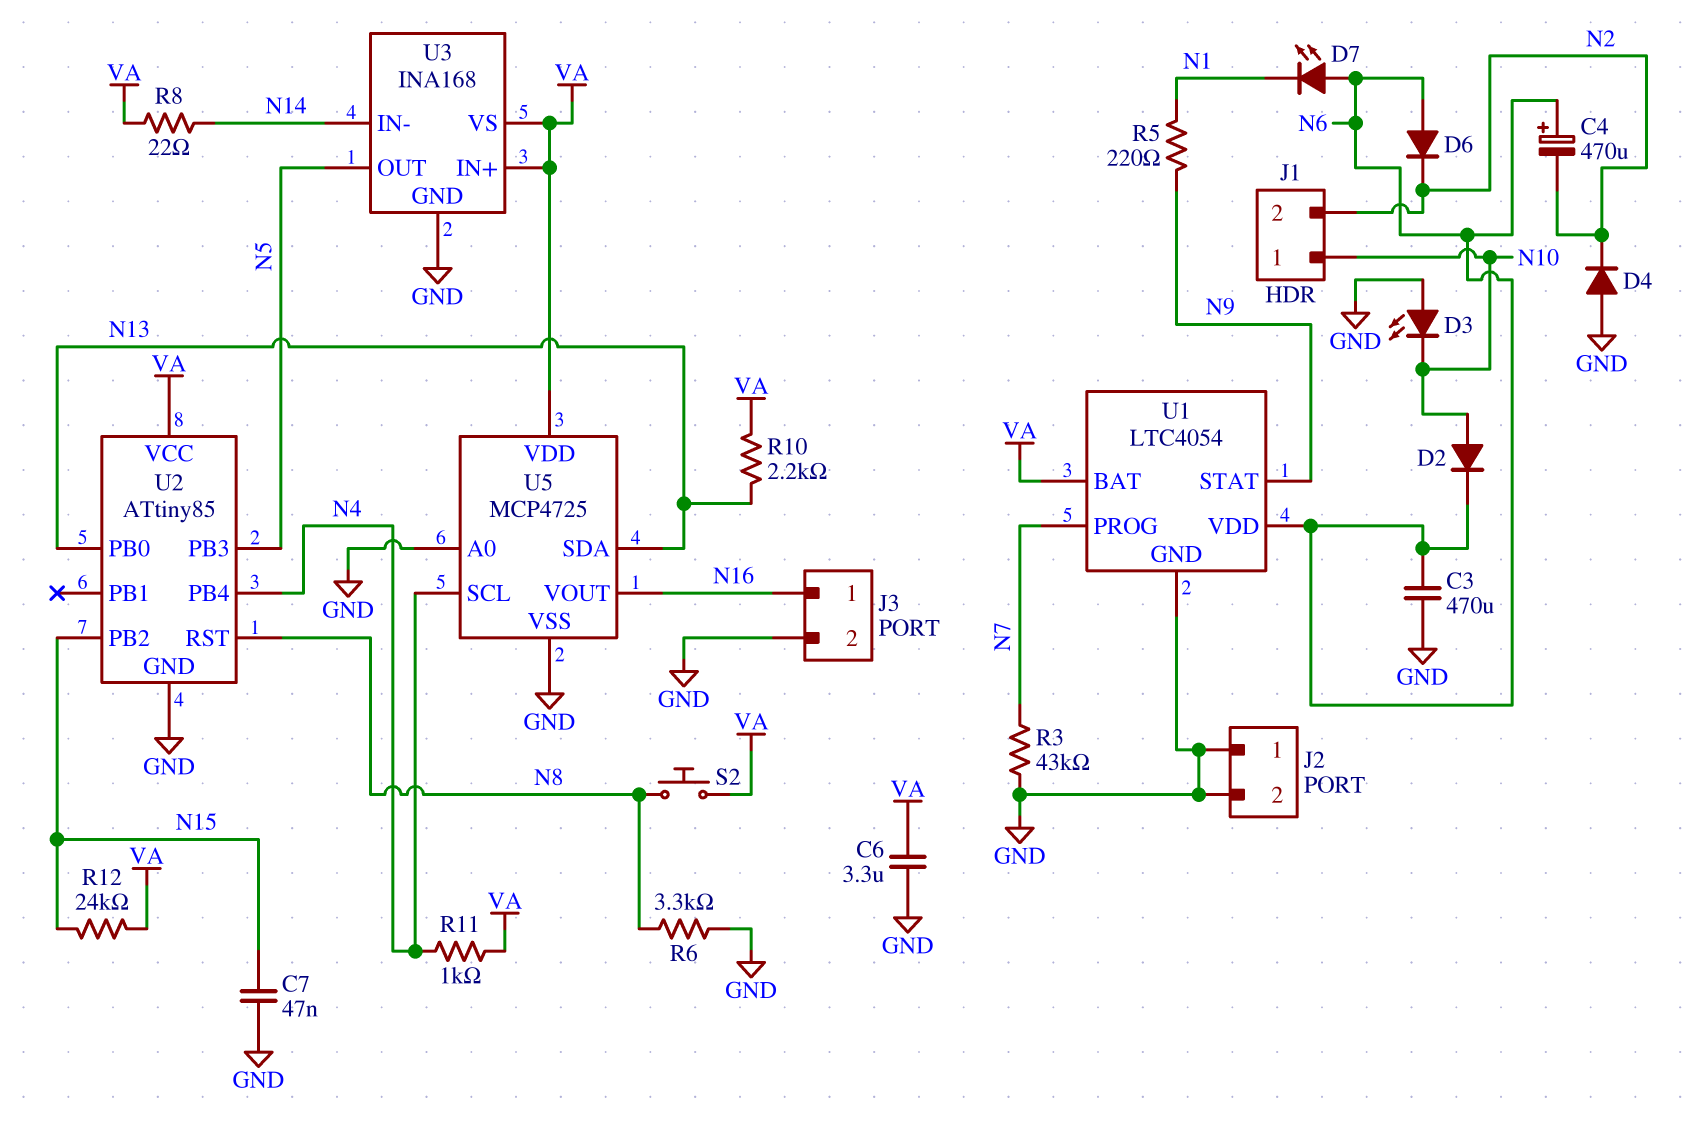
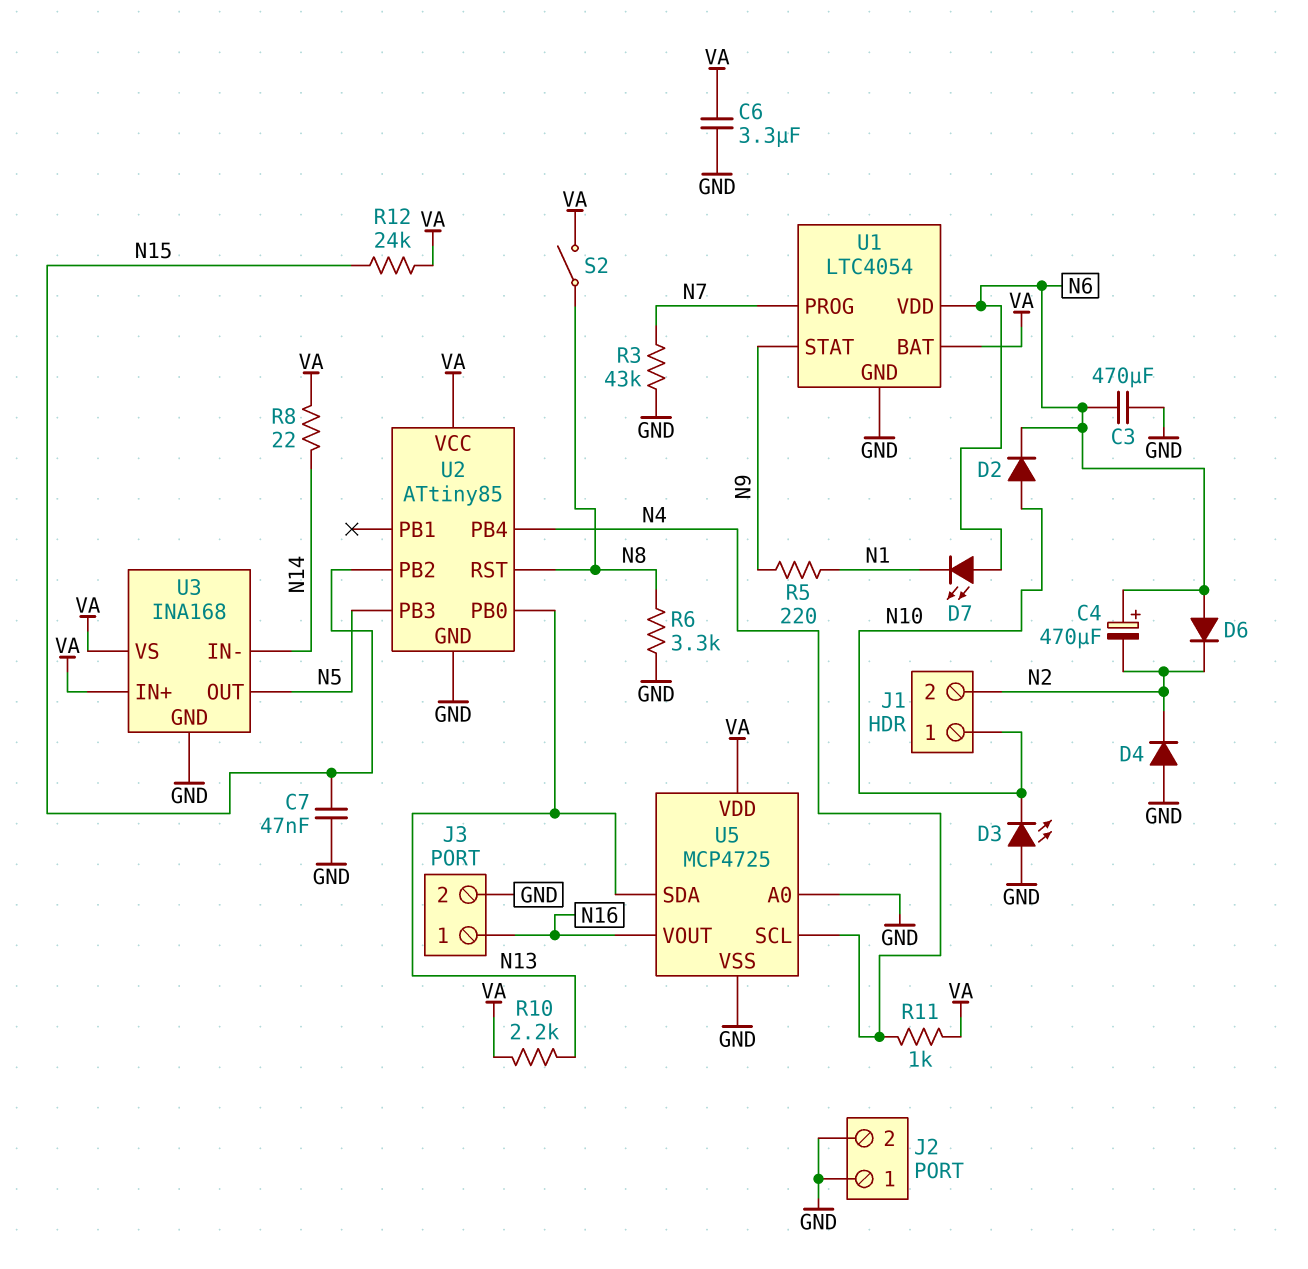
S2: button (N8, VA) -> switch (N8, VA)

